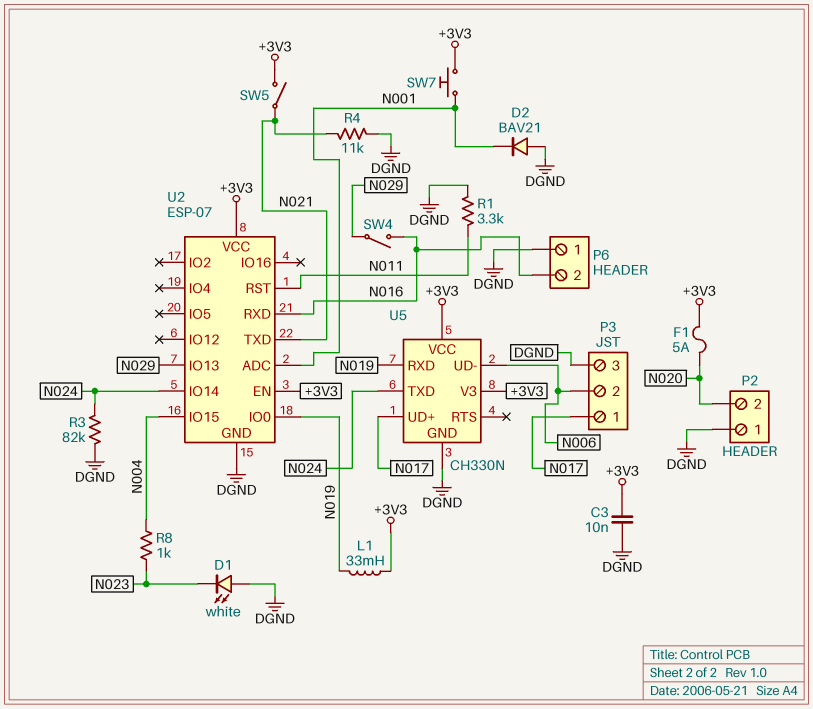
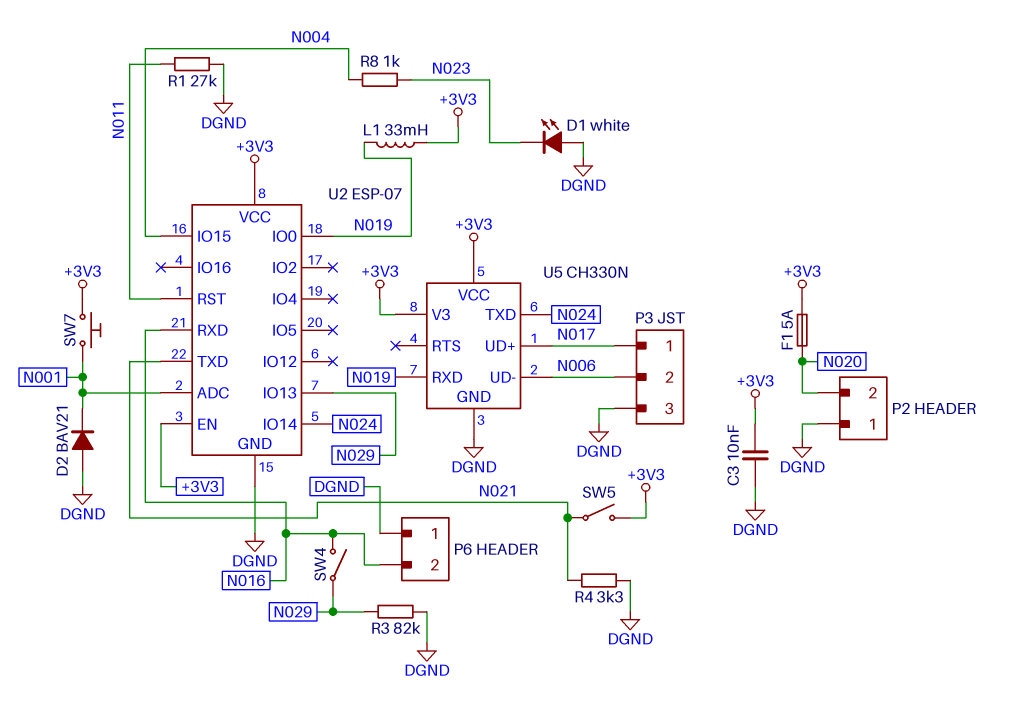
R1: 3.3k (DGND, N011) -> 27k (DGND, N011)
R3: 82k (DGND, N024) -> 82k (DGND, N029)
R4: 11k (DGND, N021) -> 3.3k (DGND, N021)

